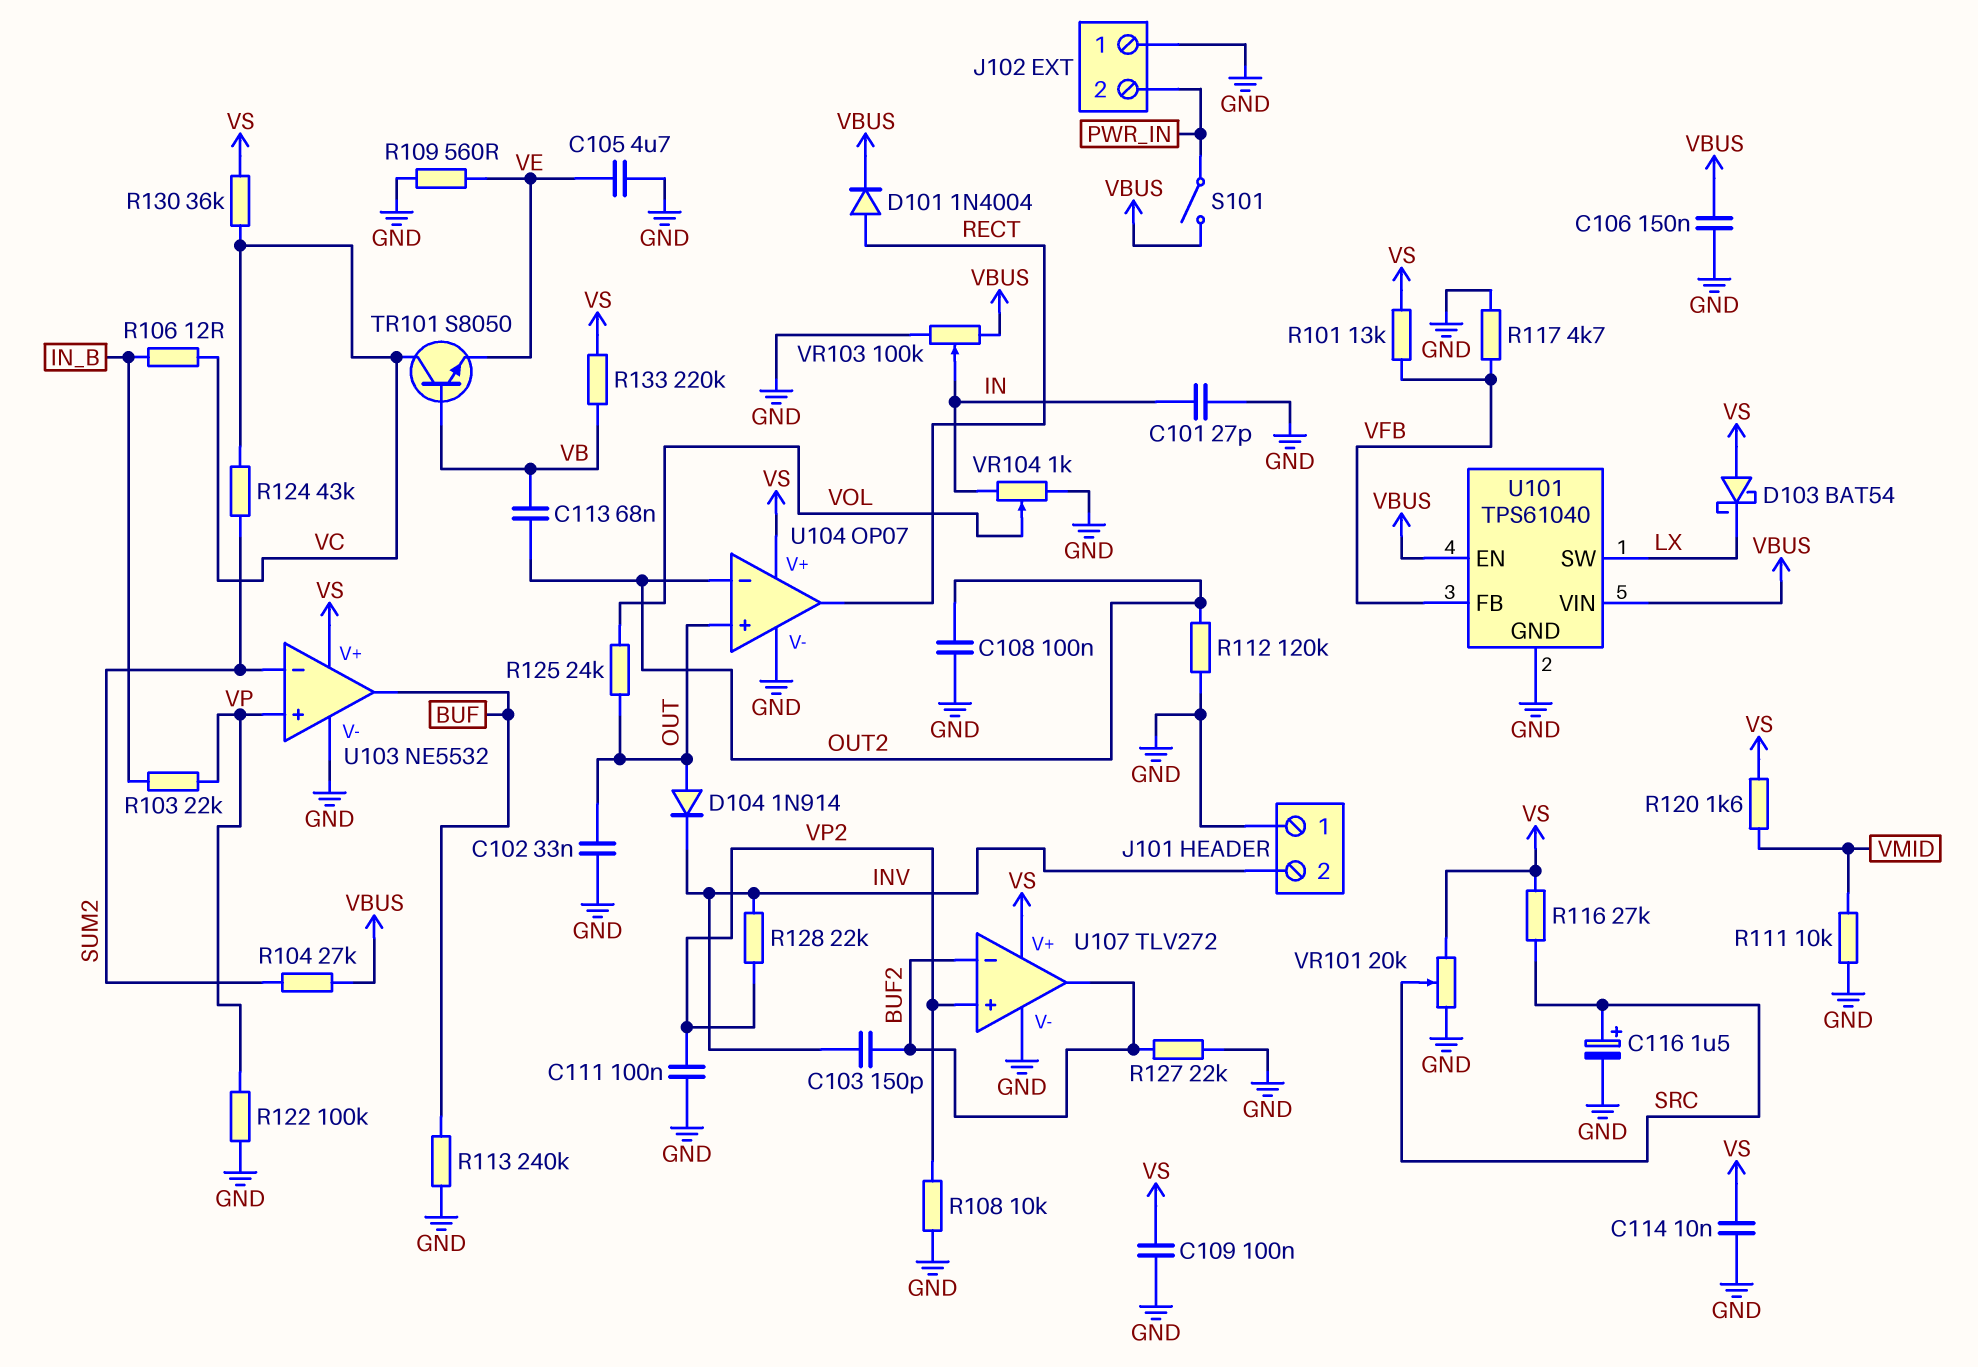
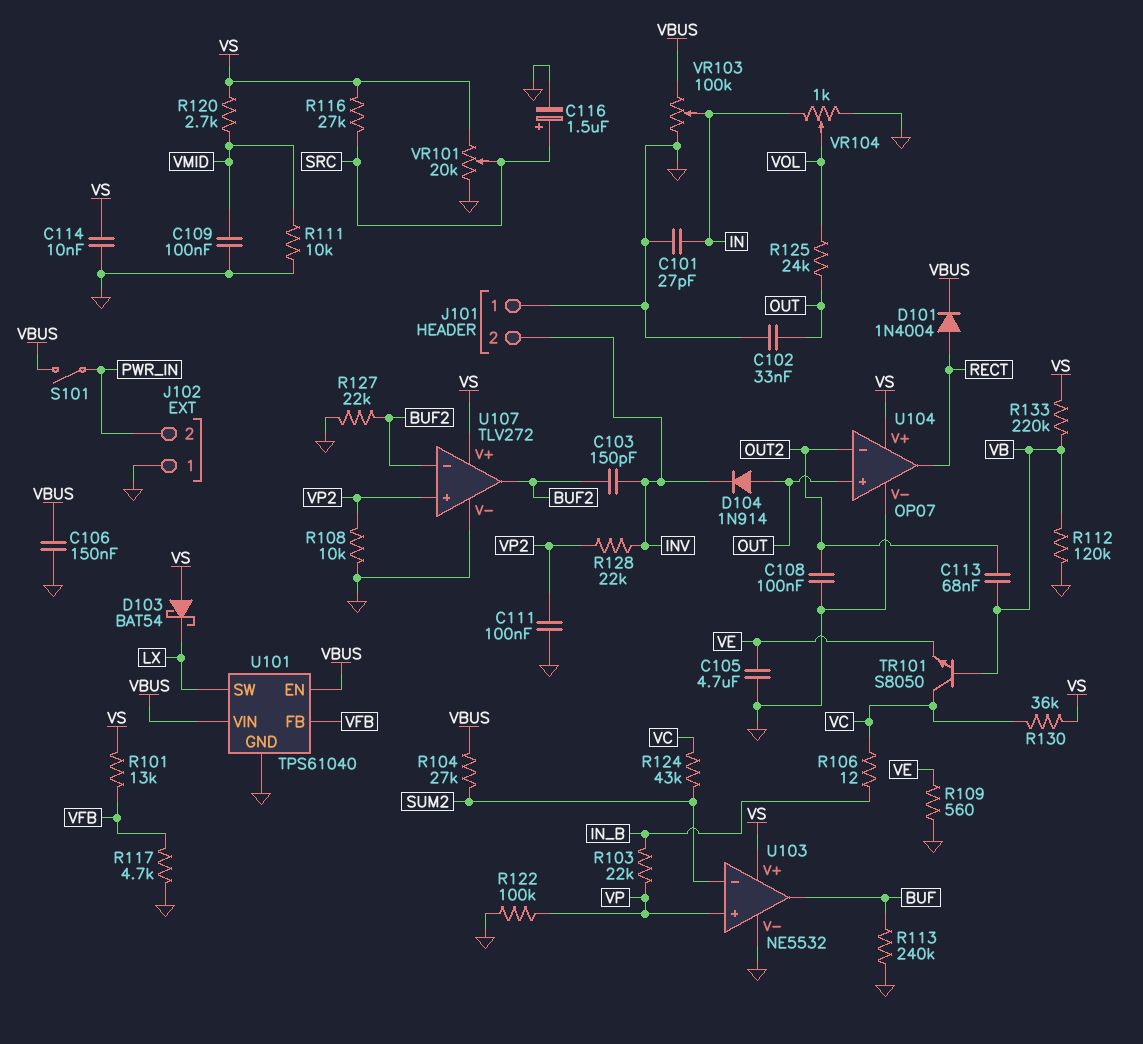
C109: 100nF (GND, VS) -> 100nF (GND, VMID)
R112: 120k (GND, OUT2) -> 120k (GND, VB)
R120: 1.6k (VMID, VS) -> 2.7k (VMID, VS)

